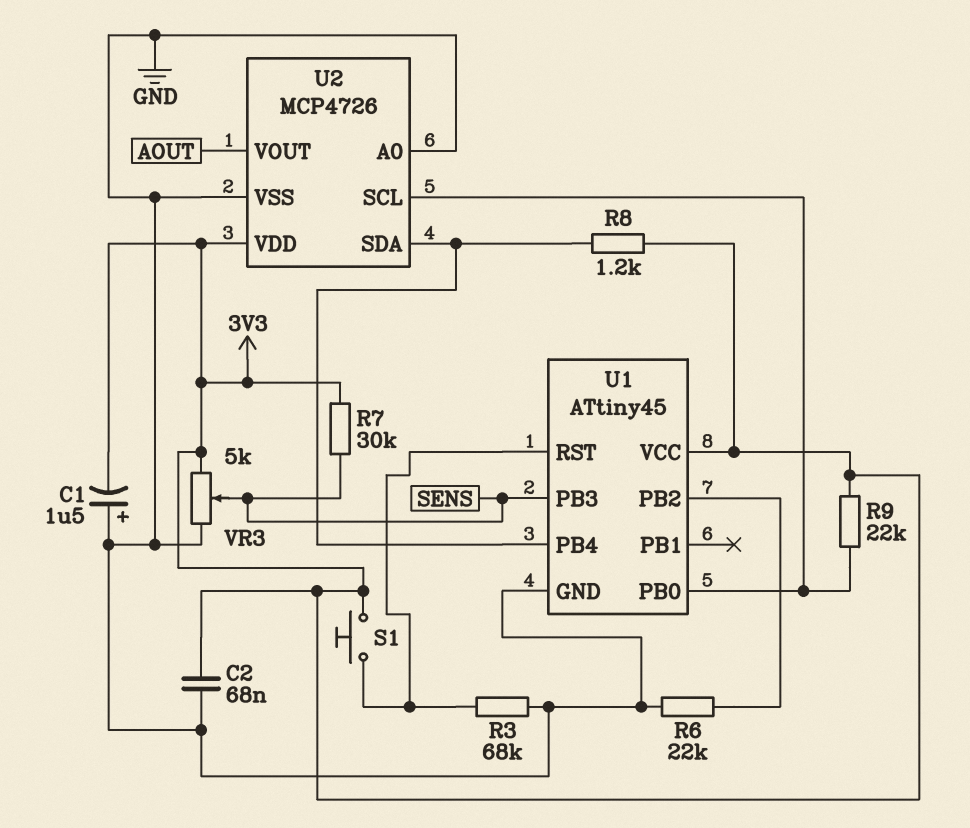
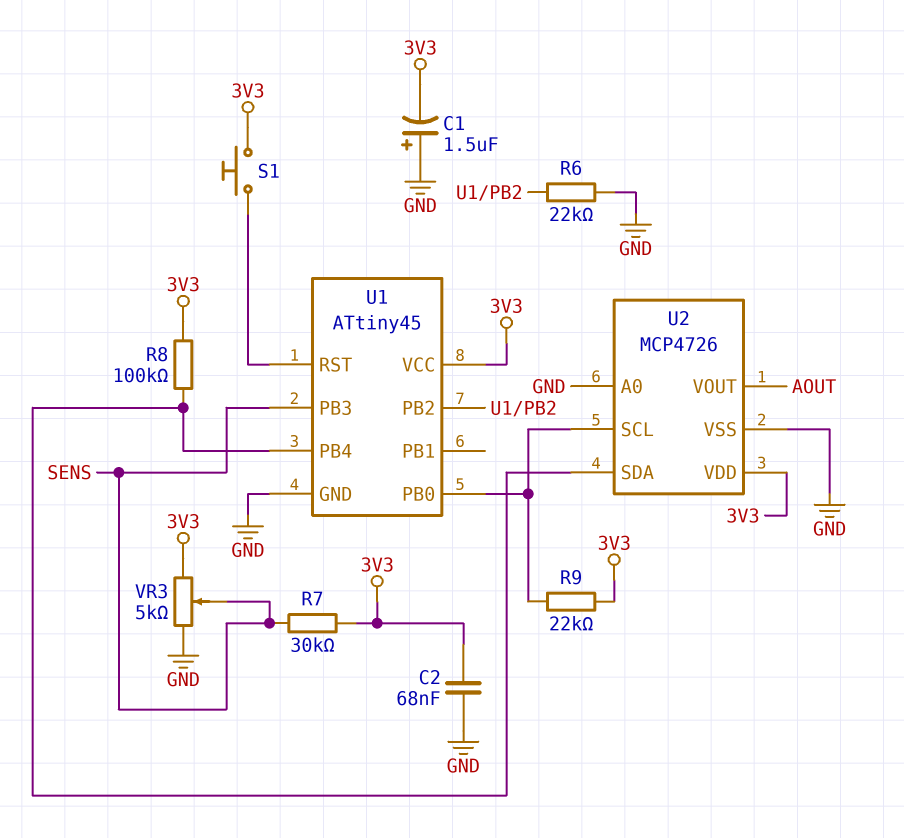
R3: 68k (GND, U1/RST) -> none
R8: 1.2k (3V3, U1/PB4) -> 100k (3V3, U1/PB4)

